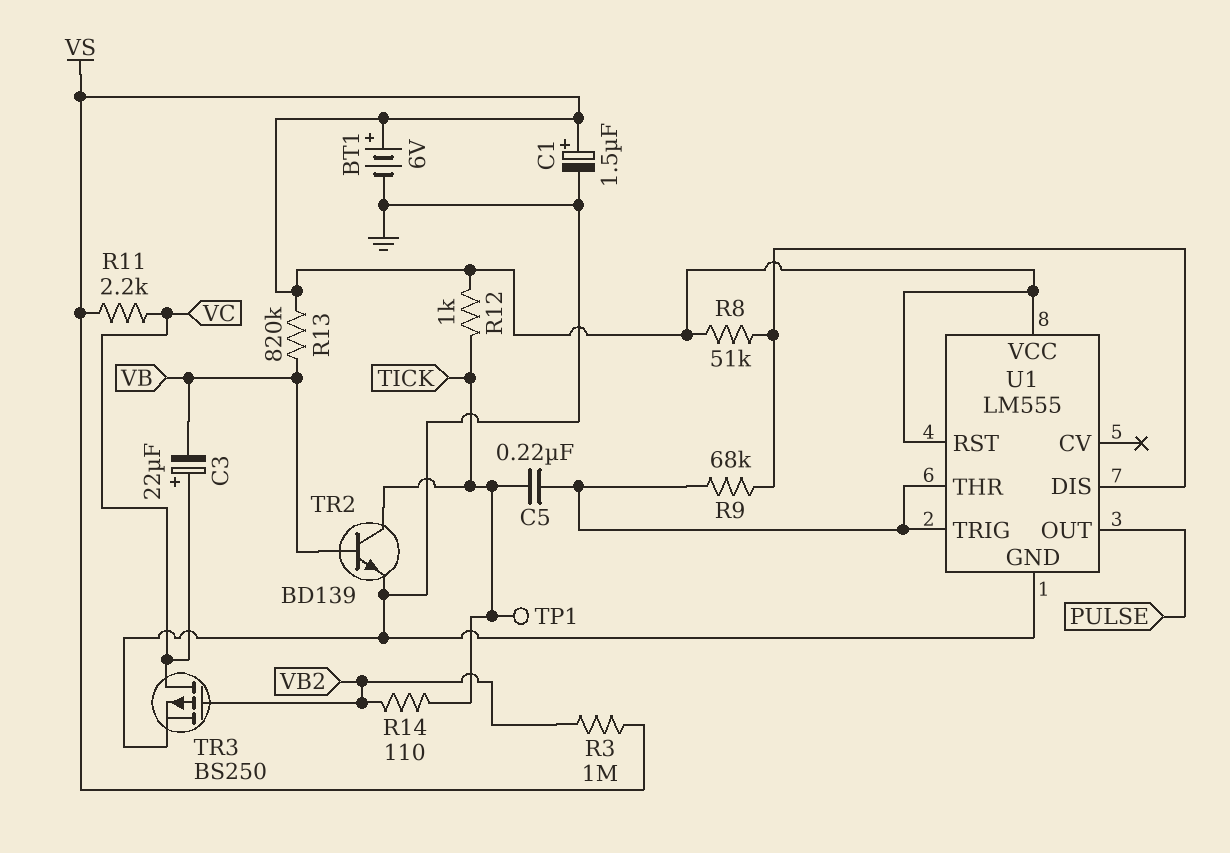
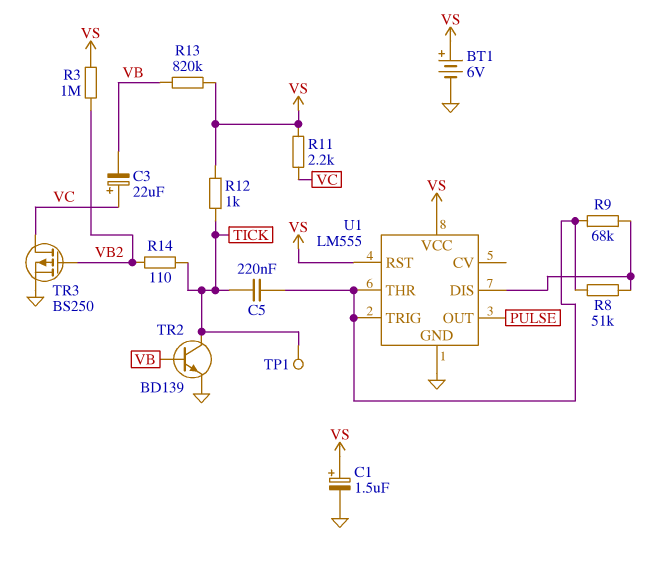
R8: 51k (U1/DIS, VS) -> 51k (U1/DIS, U1/THR)

